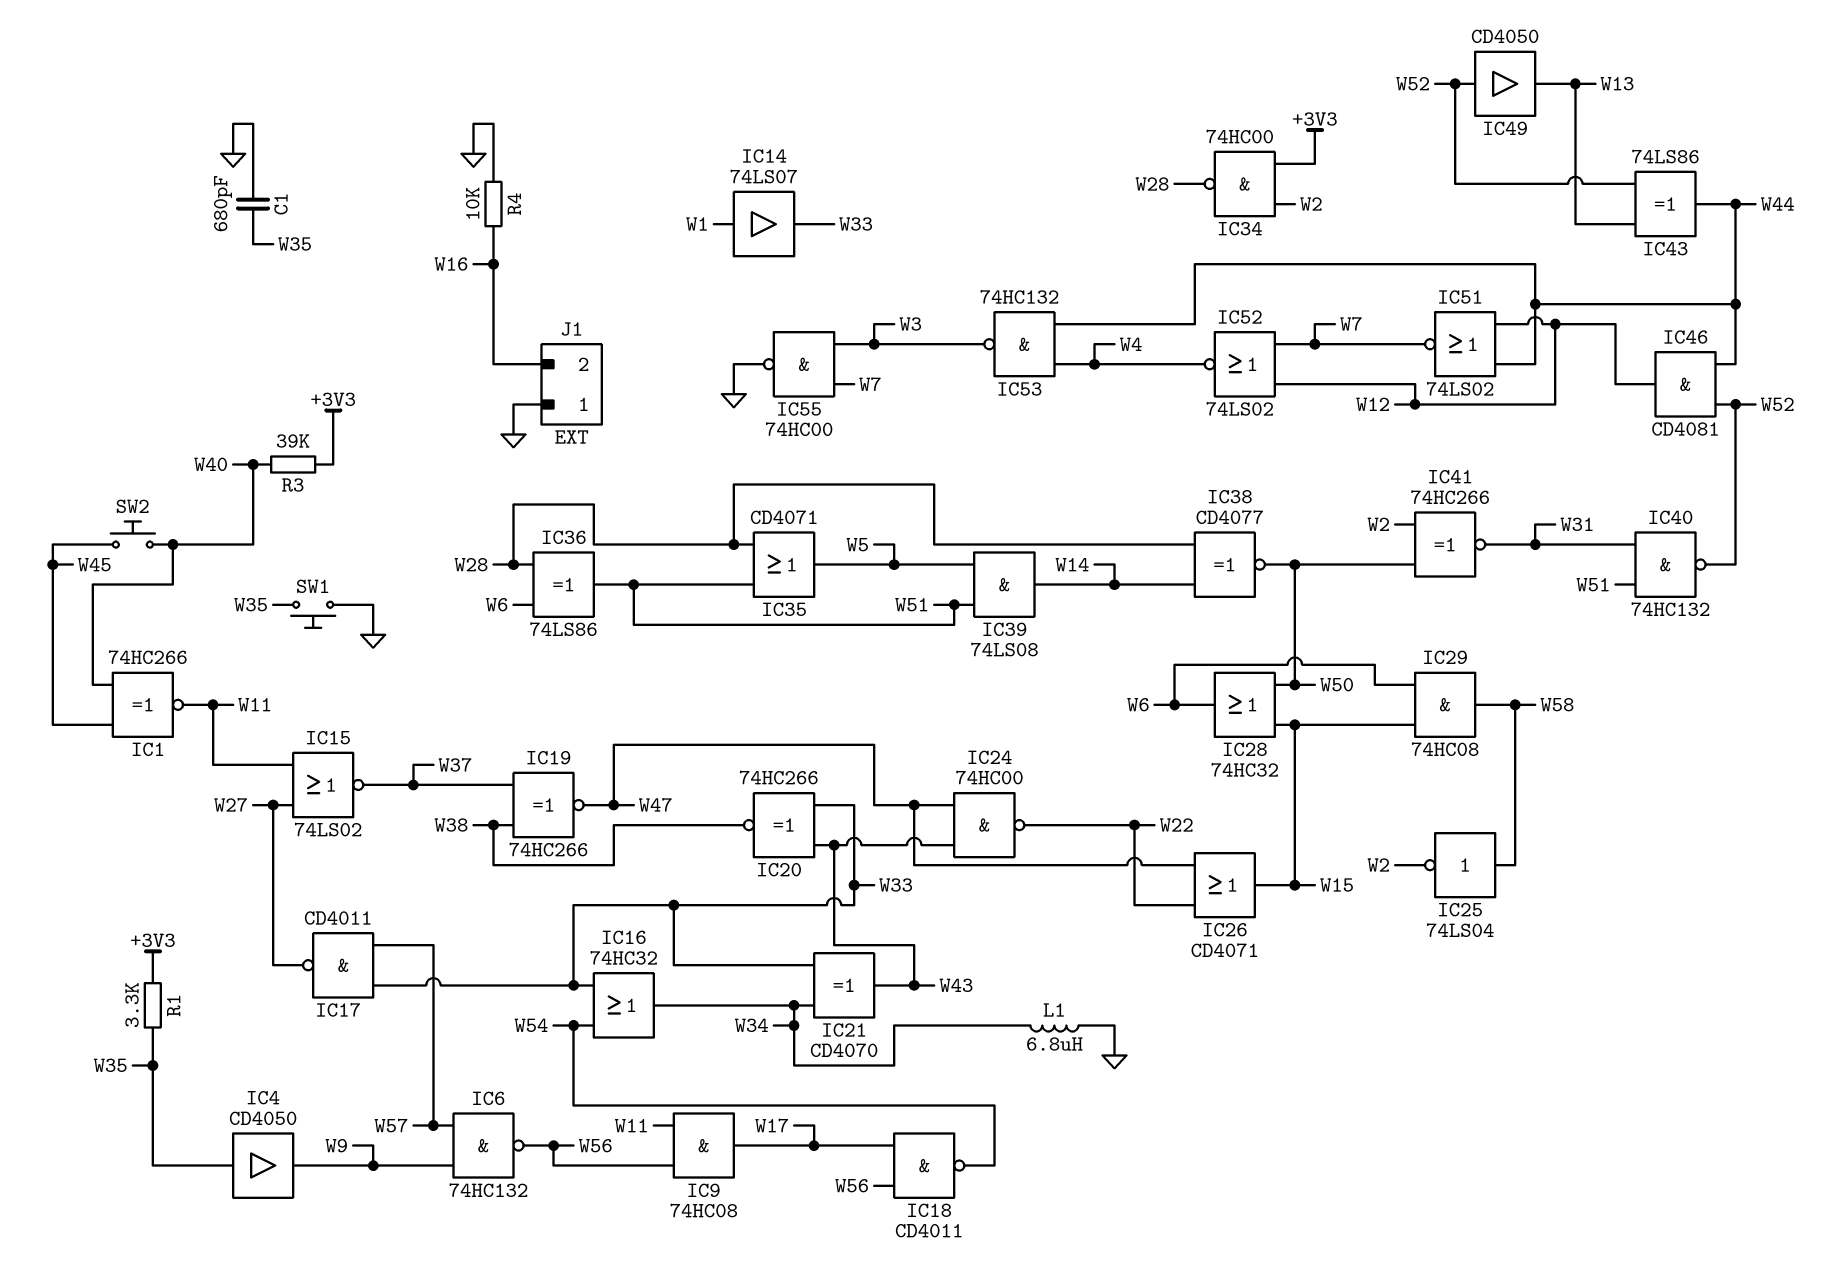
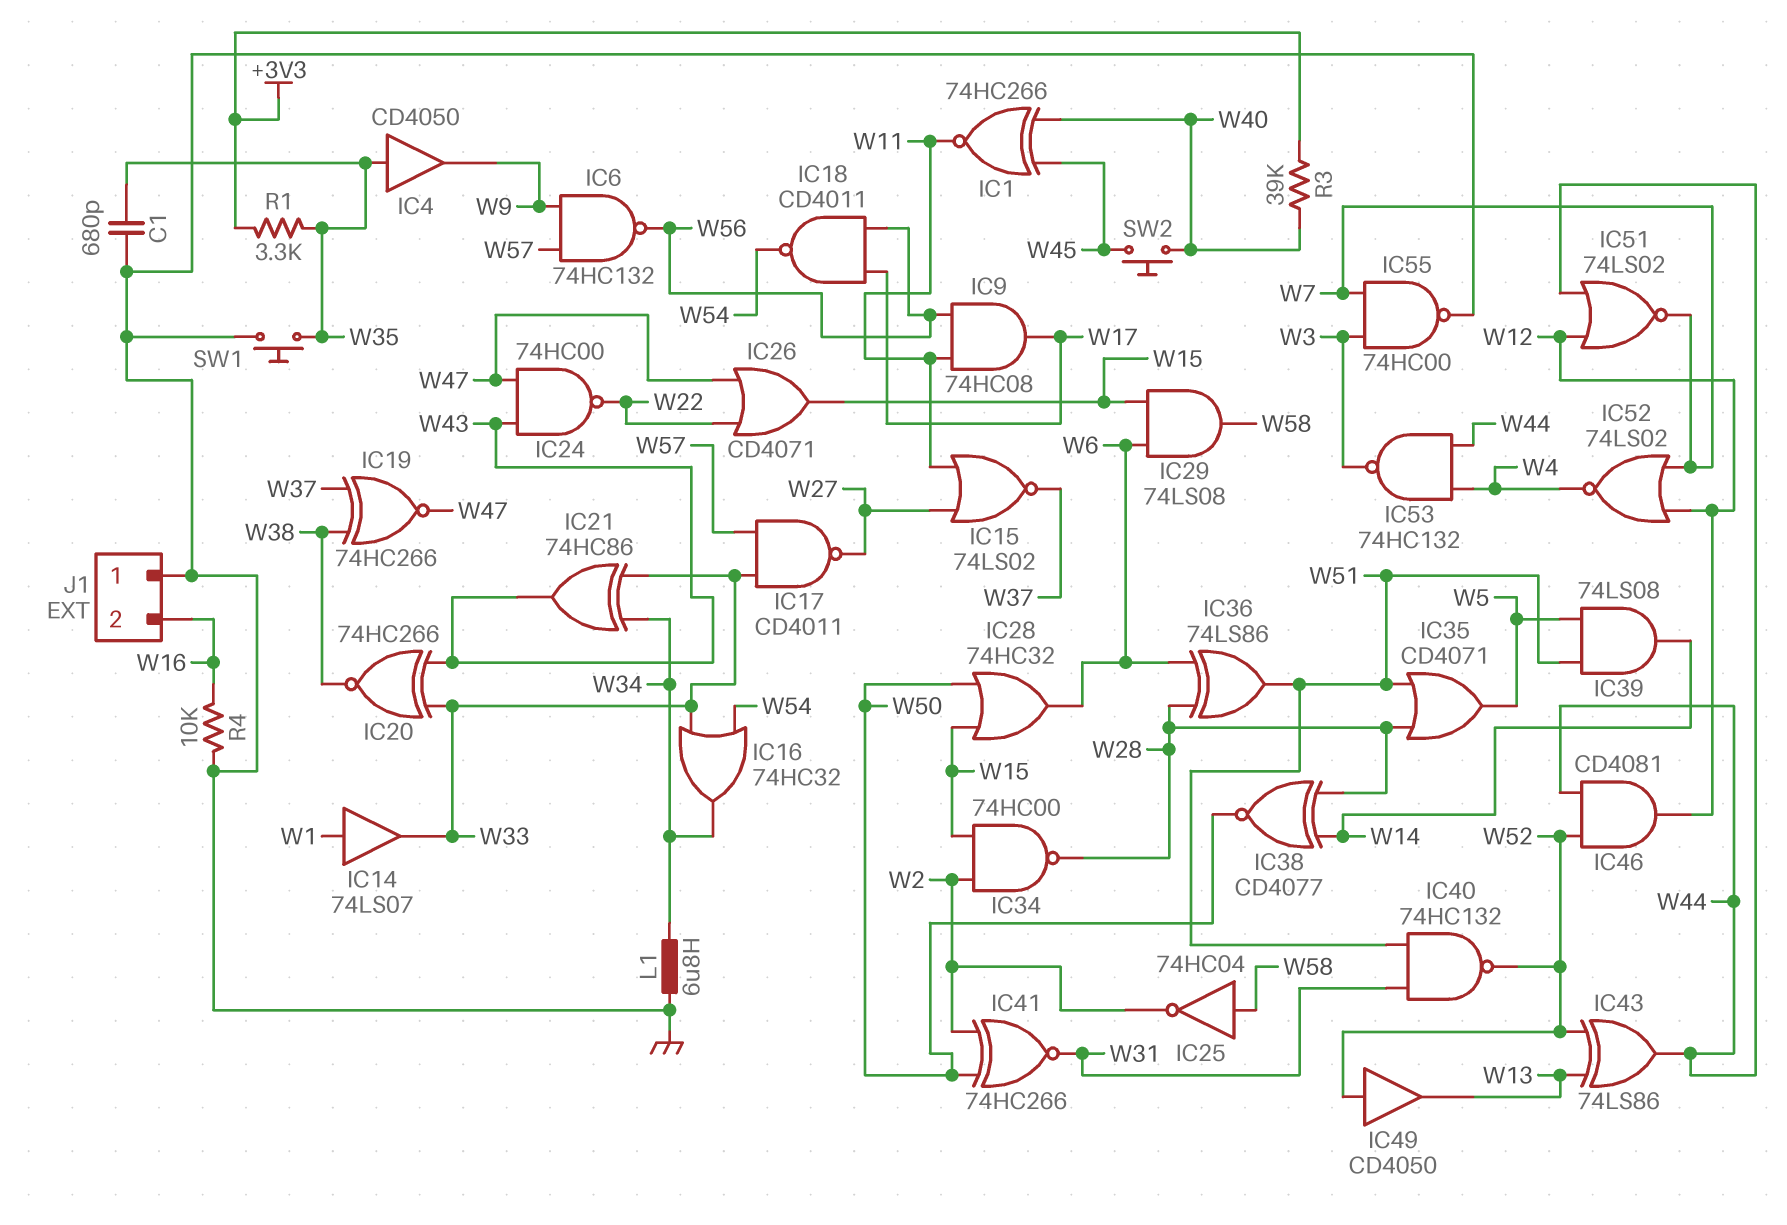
IC21: XOR CD4070 (in W33, in W34, out W43) -> XOR 74HC86 (in W33, in W34, out W43)
IC25: NOT 74LS04 (in W58, out W2) -> NOT 74HC04 (in W58, out W2)
IC29: AND 74HC08 (in W6, in W15, out W58) -> AND 74LS08 (in W6, in W15, out W58)
IC34: NAND 74HC00 (in +3V3, in W2, out W28) -> NAND 74HC00 (in W2, in W15, out W28)

